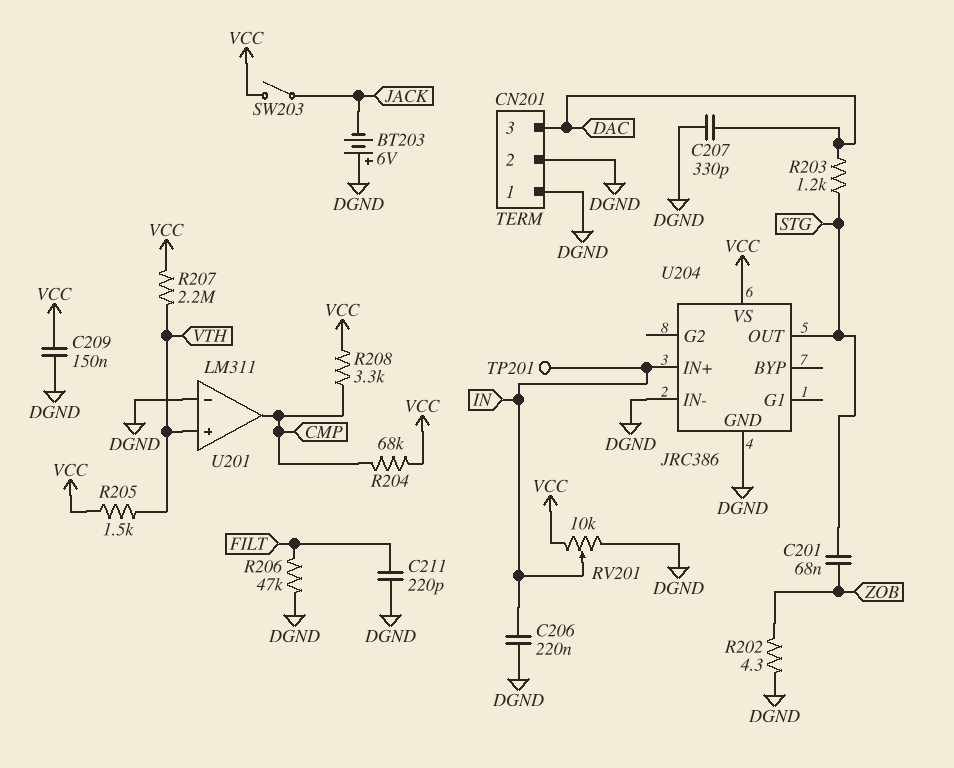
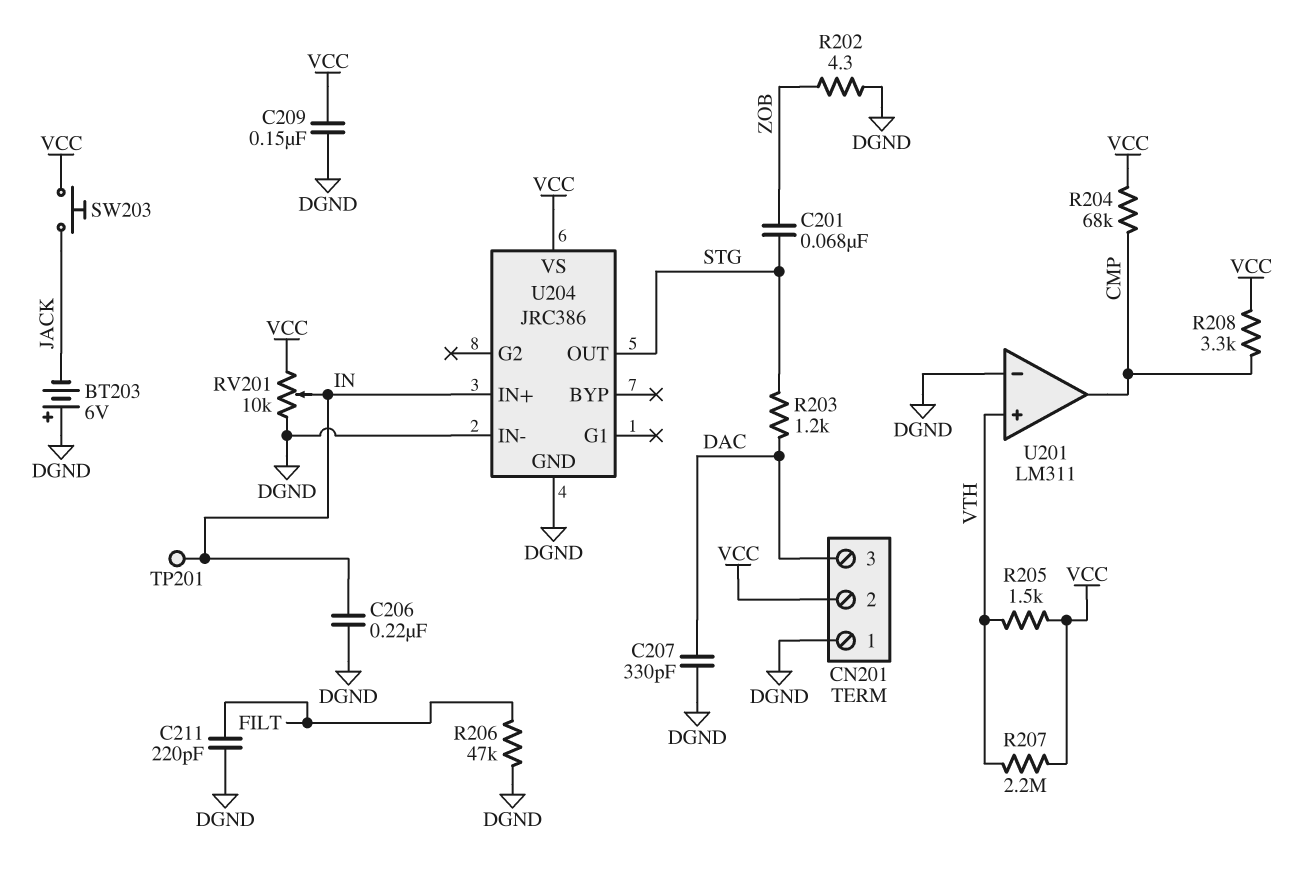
CN201 pin 2: DGND -> VCC
SW203: switch (JACK, VCC) -> button (JACK, VCC)

